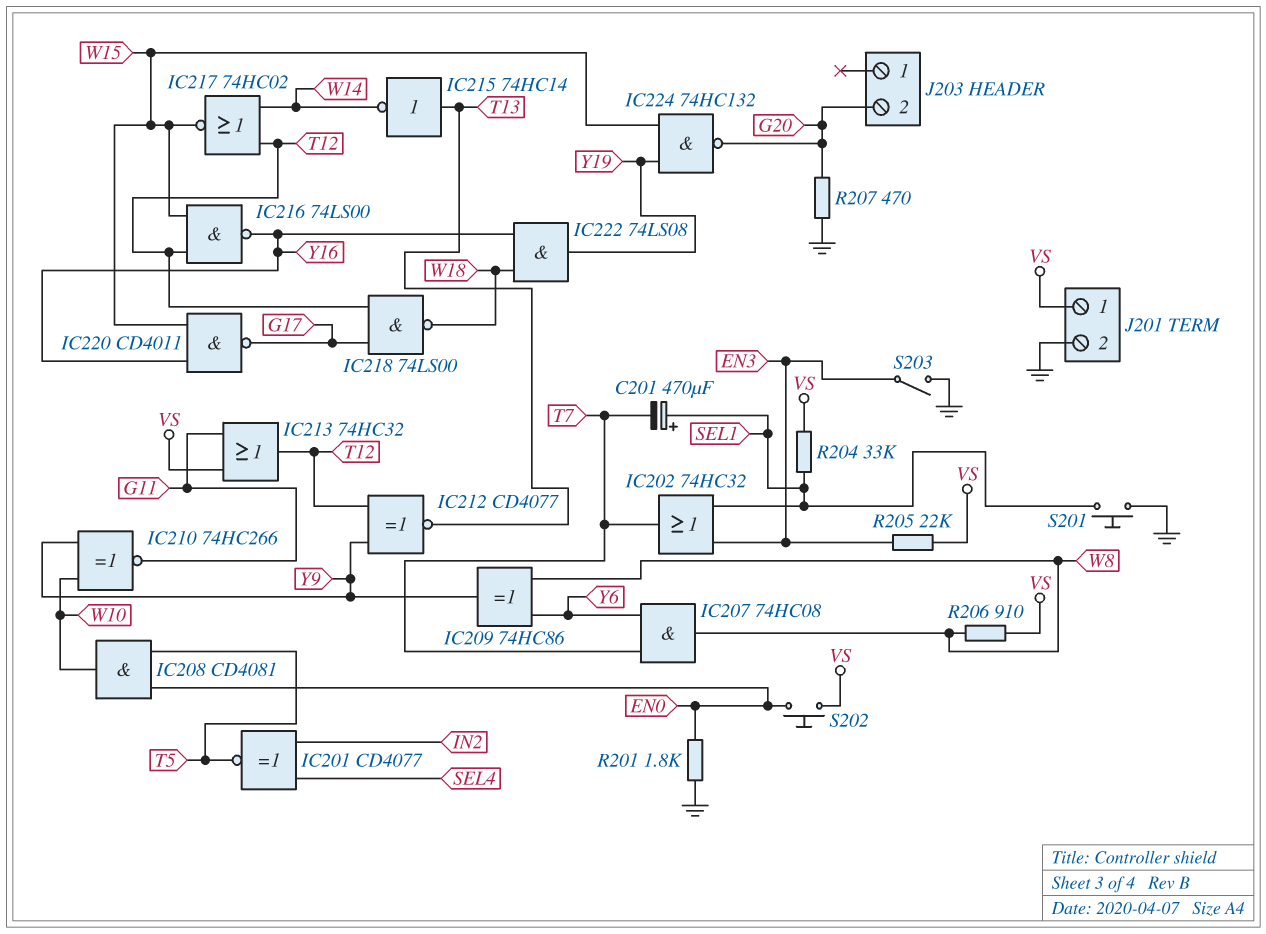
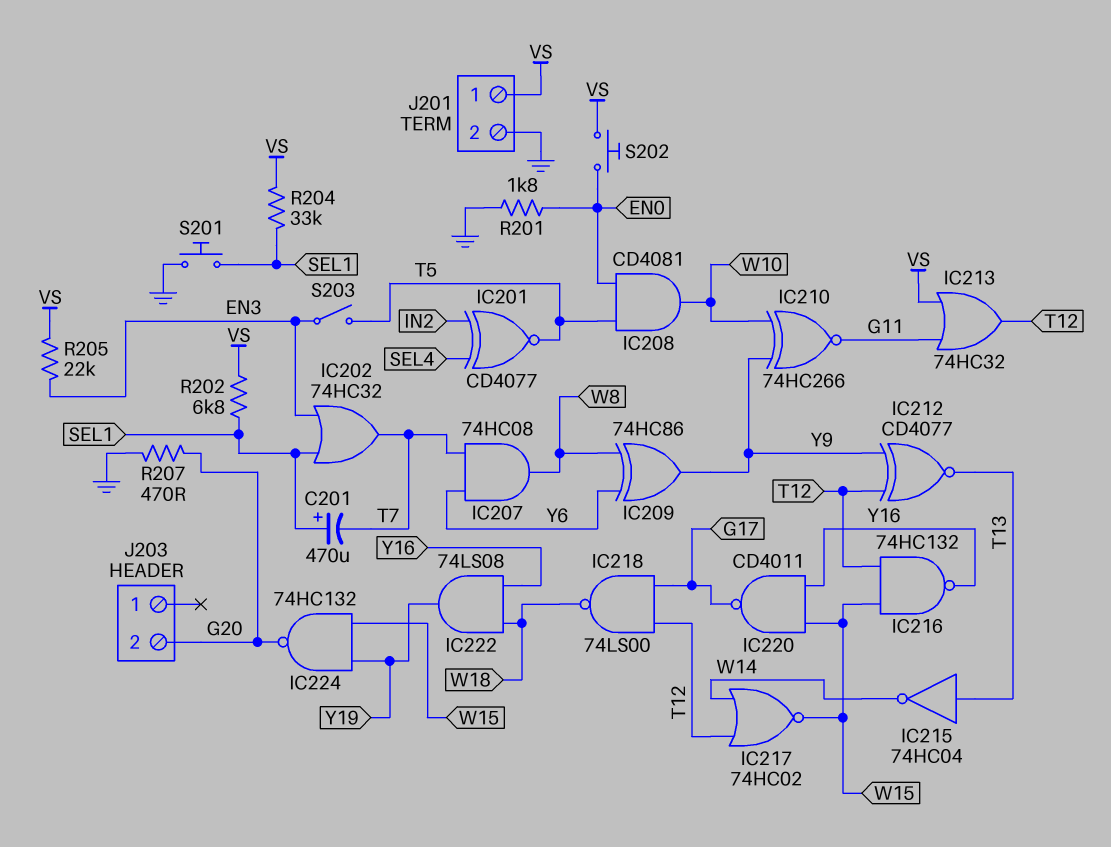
IC215: NOT 74HC14 (in T13, out W14) -> NOT 74HC04 (in T13, out W14)
IC216: NAND 74LS00 (in T12, in W15, out Y16) -> NAND 74HC132 (in T12, in W15, out Y16)
R202: none -> 6.8k (SEL1, VS)
R206: 910 (VS, W8) -> none
S203: switch (EN3, GND) -> switch (EN3, T5)

